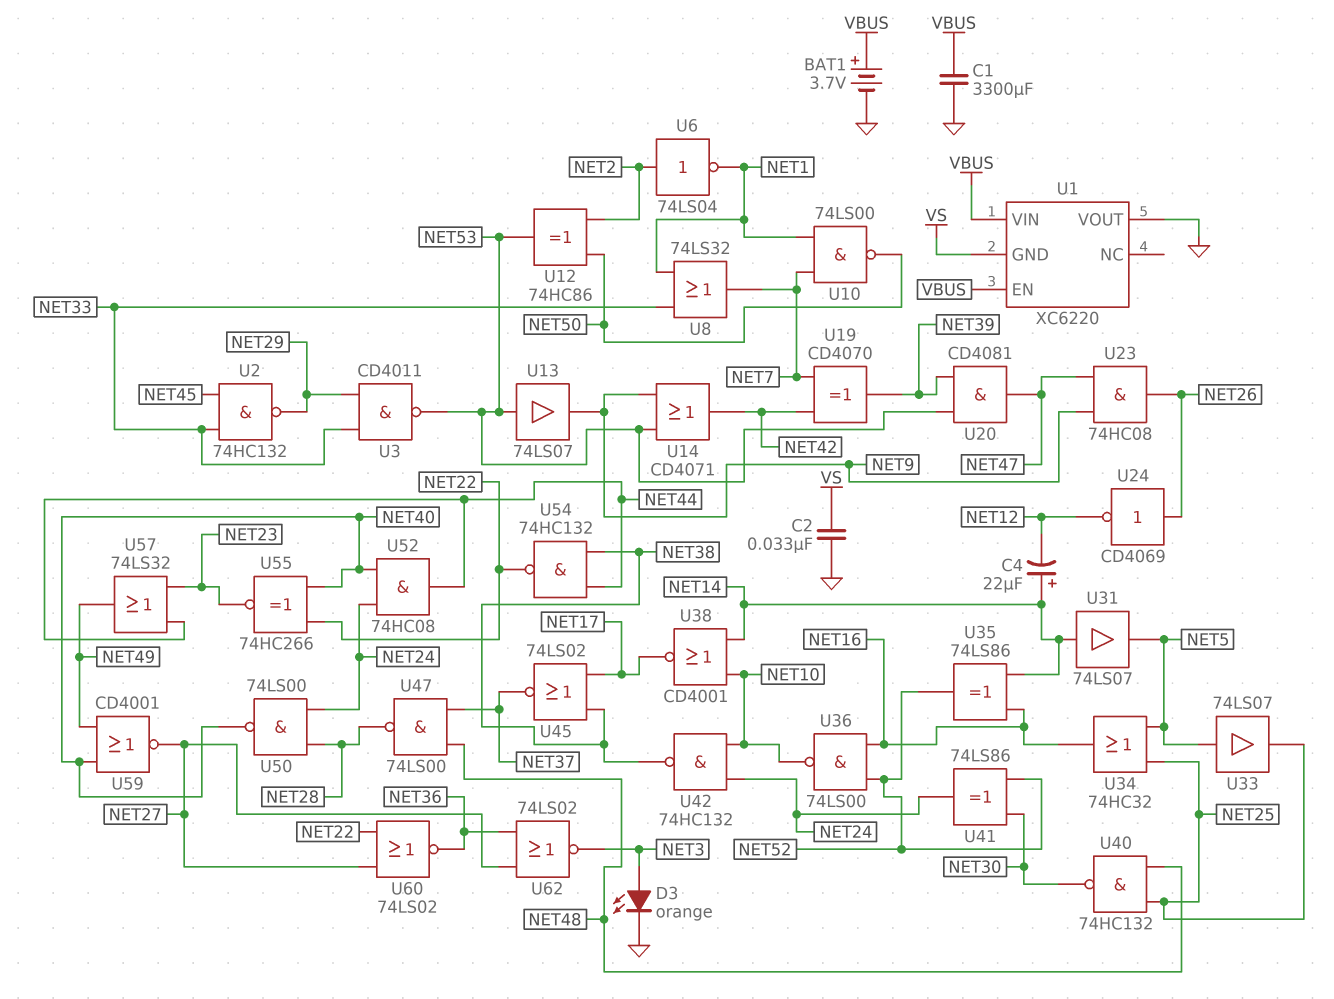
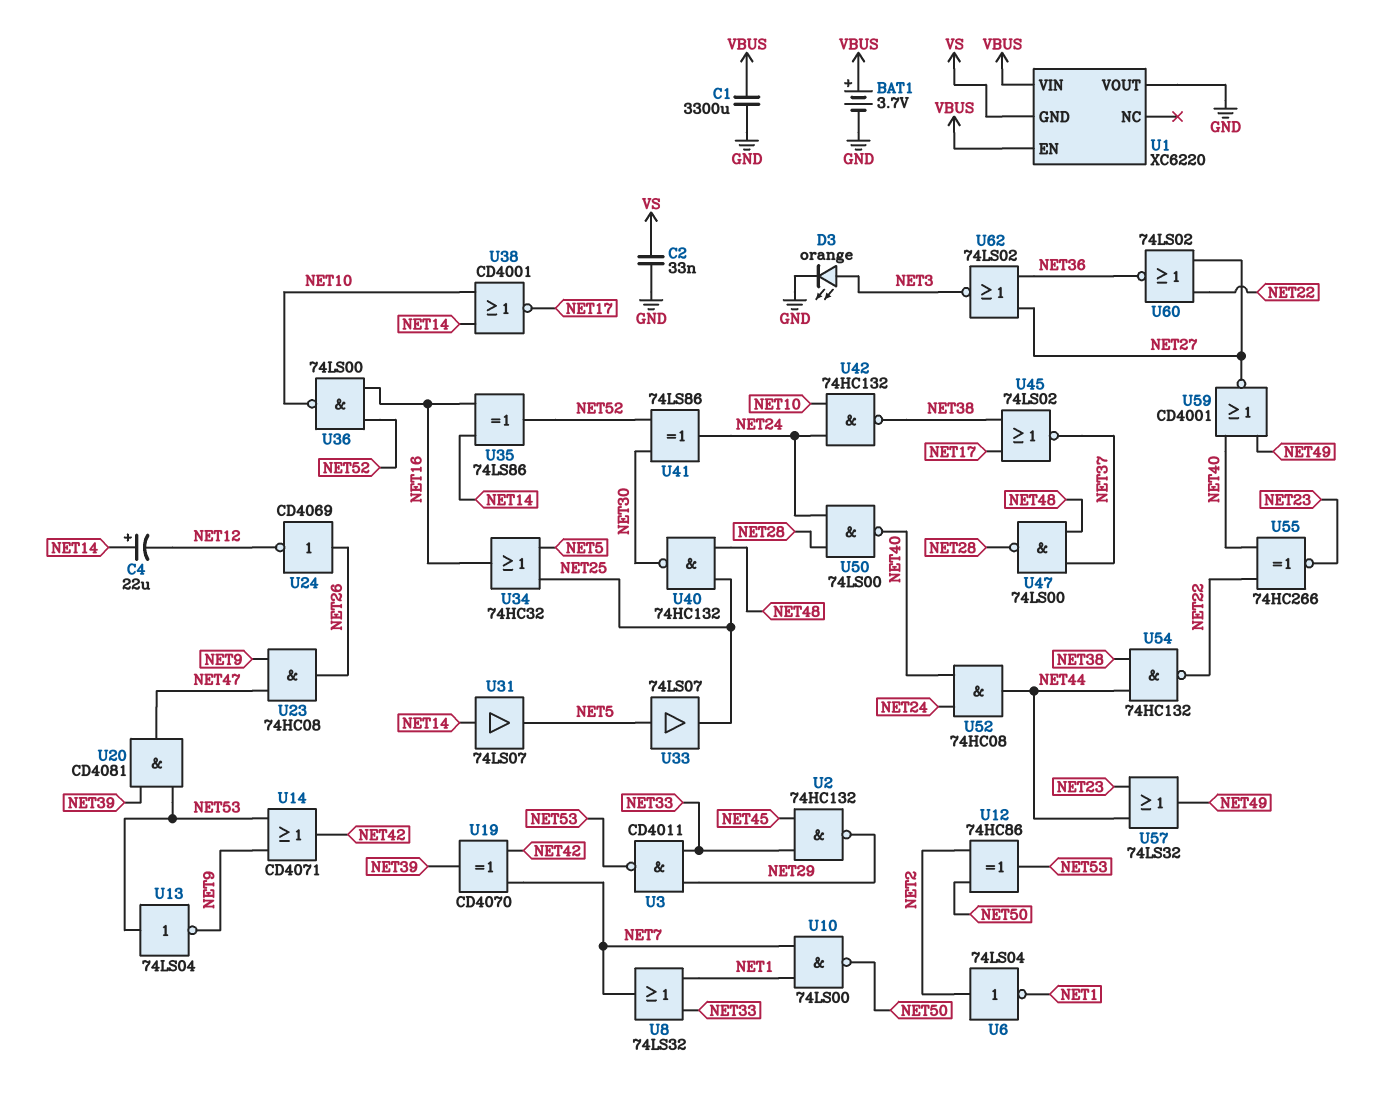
U13: buffer 74LS07 (in NET53, out NET9) -> NOT 74LS04 (in NET53, out NET9)

